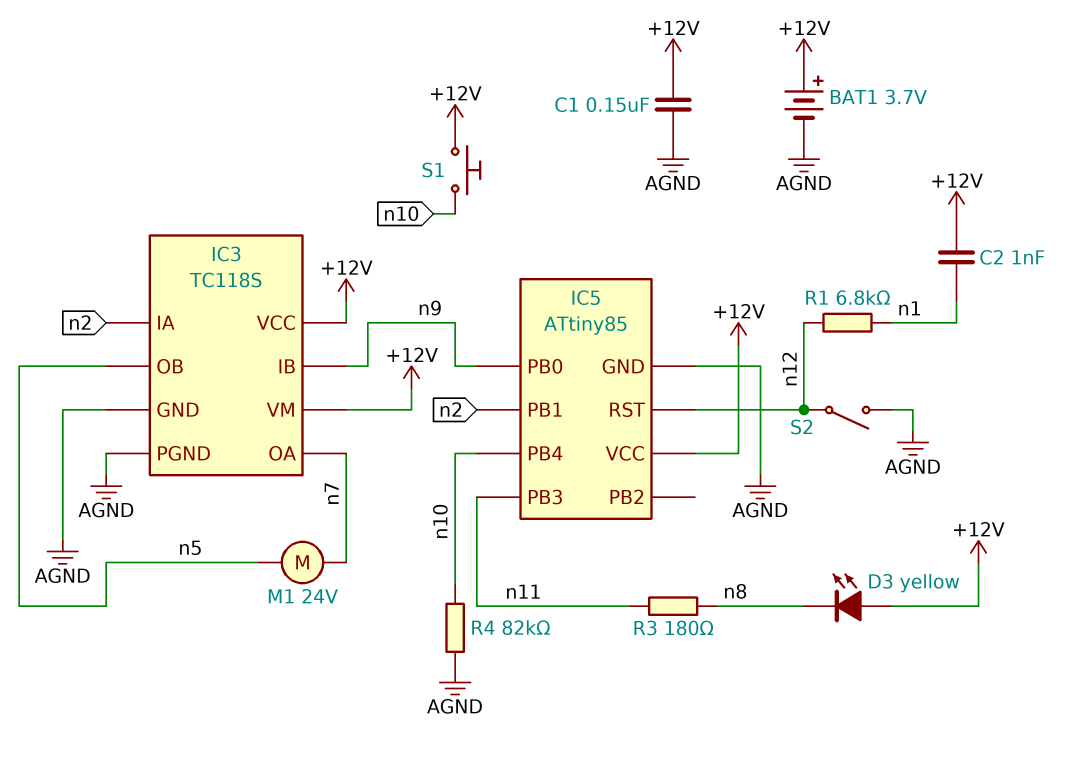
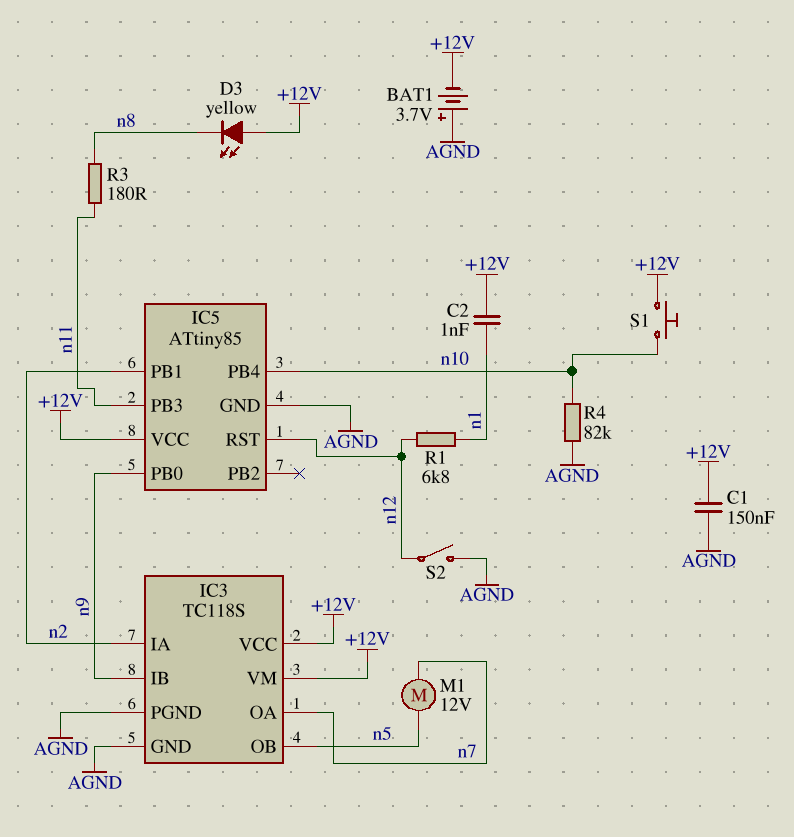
BAT1: 3.7V (plus +12V, minus AGND) -> 3.7V (plus AGND, minus +12V)
M1: motor 24V (n5, n7) -> motor 12V (n5, n7)

